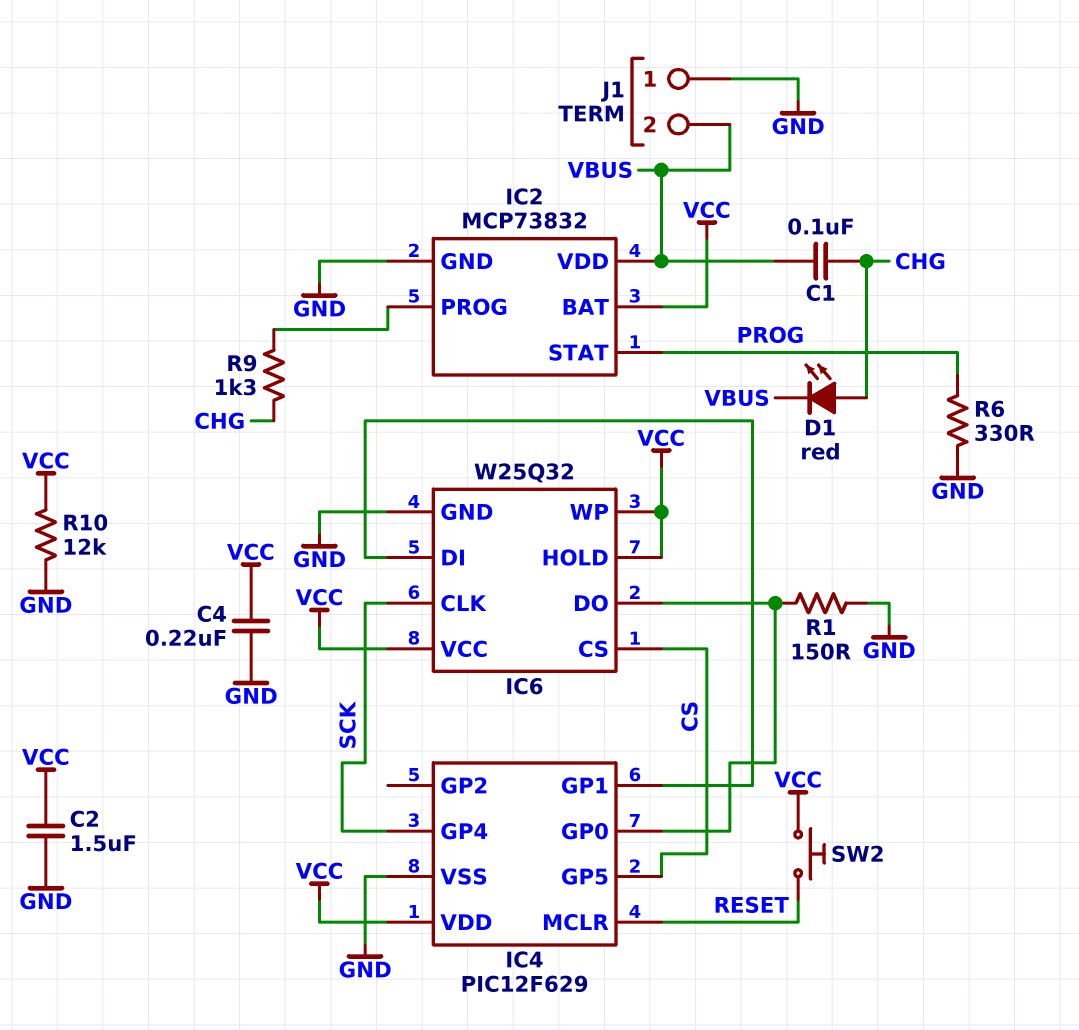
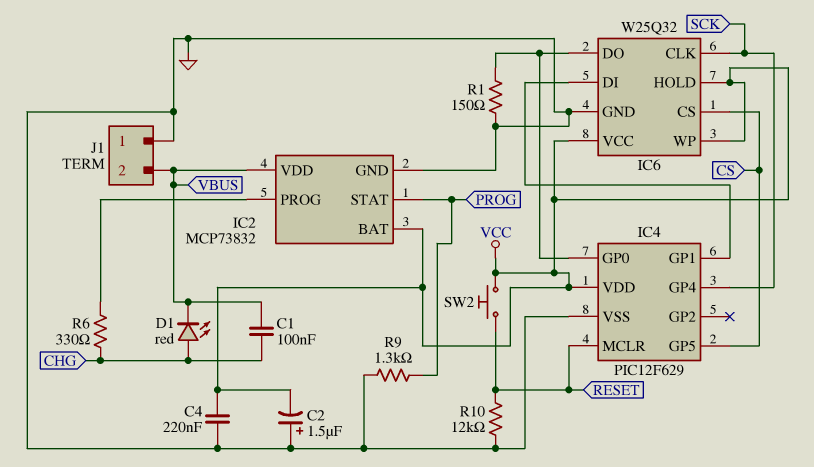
C2: 1.5uF (GND, VCC) -> 1.5uF (plus GND, minus VCC)
R6: 330 (GND, PROG) -> 330 (CHG, IC2/PROG)
R9: 1.3k (CHG, IC2/PROG) -> 1.3k (GND, PROG)
R10: 12k (GND, VCC) -> 12k (GND, RESET)

